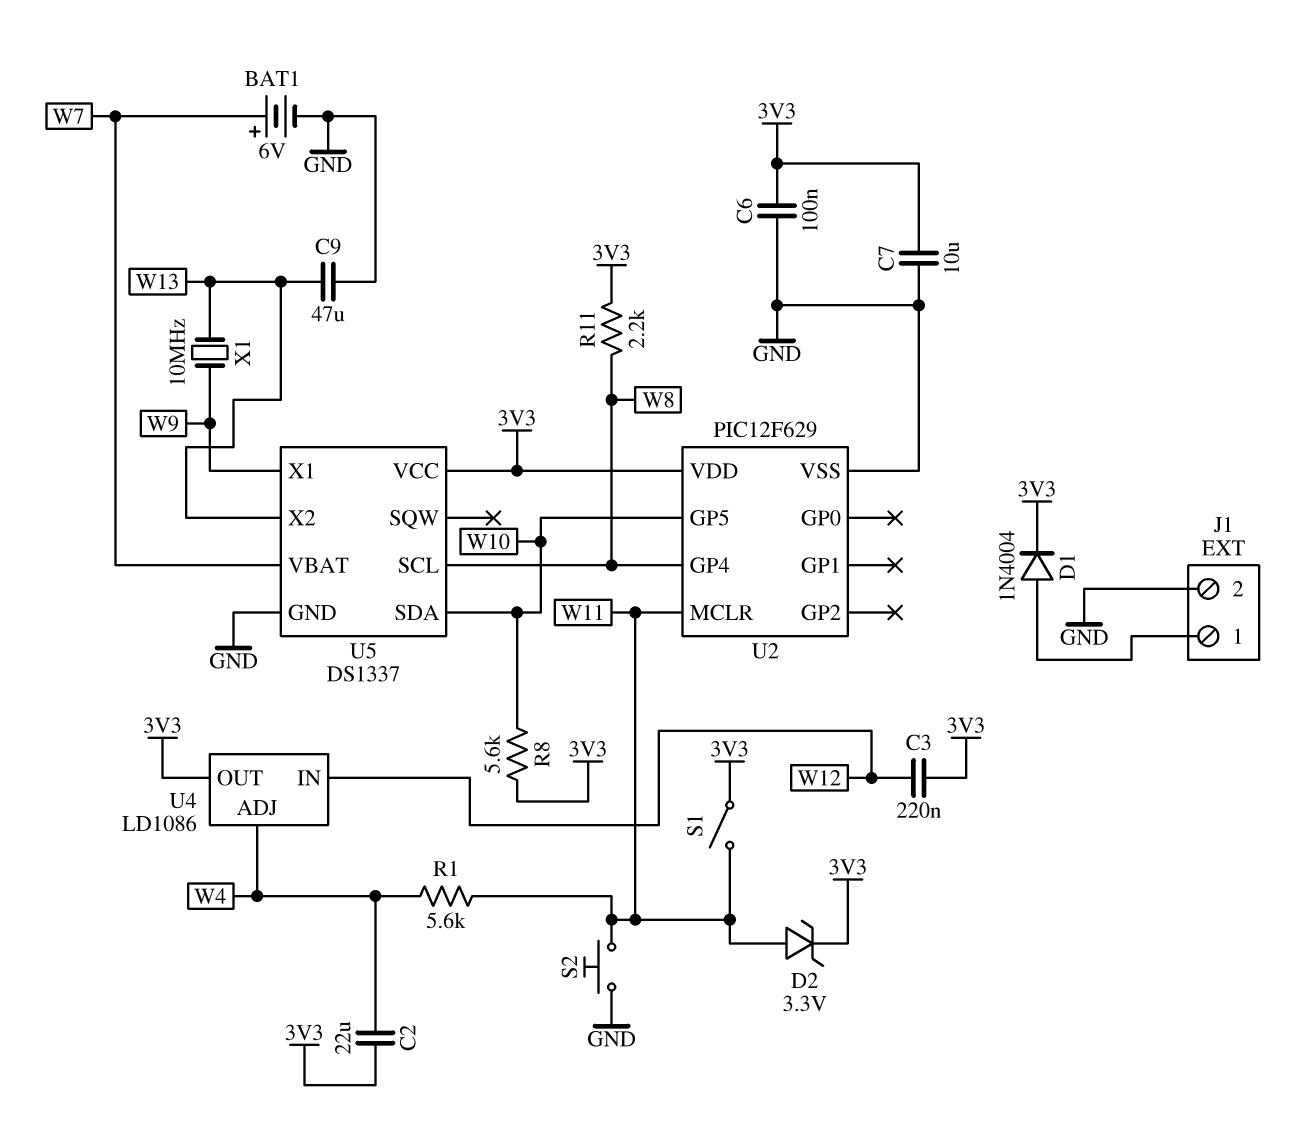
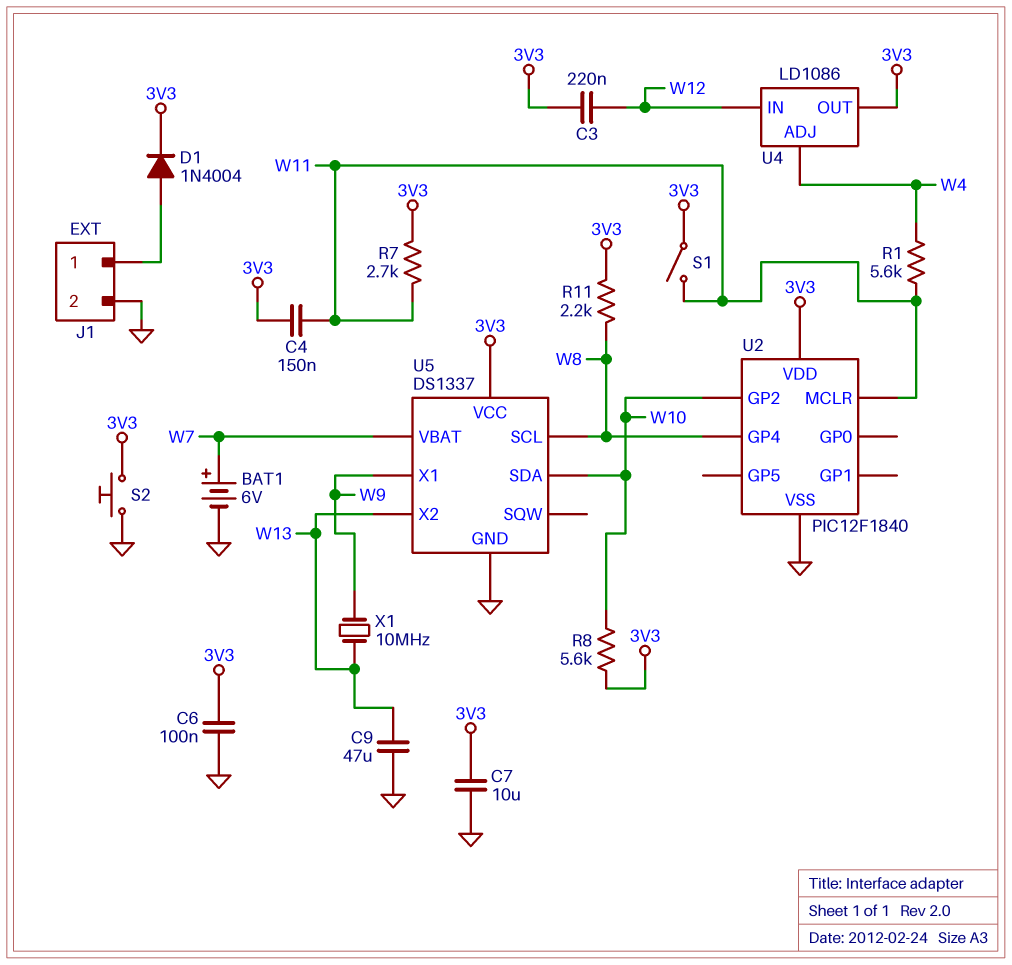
C2: 22uF (3V3, W4) -> none
C4: none -> 150nF (3V3, W11)
D2: zener 3.3V (A W11, K 3V3) -> none
R7: none -> 2.7k (3V3, W11)
S2: button (GND, W11) -> button (3V3, GND)
U2: PIC12F629 -> PIC12F1840
U2 pin GP2: none -> W10
U2 pin GP5: W10 -> none

